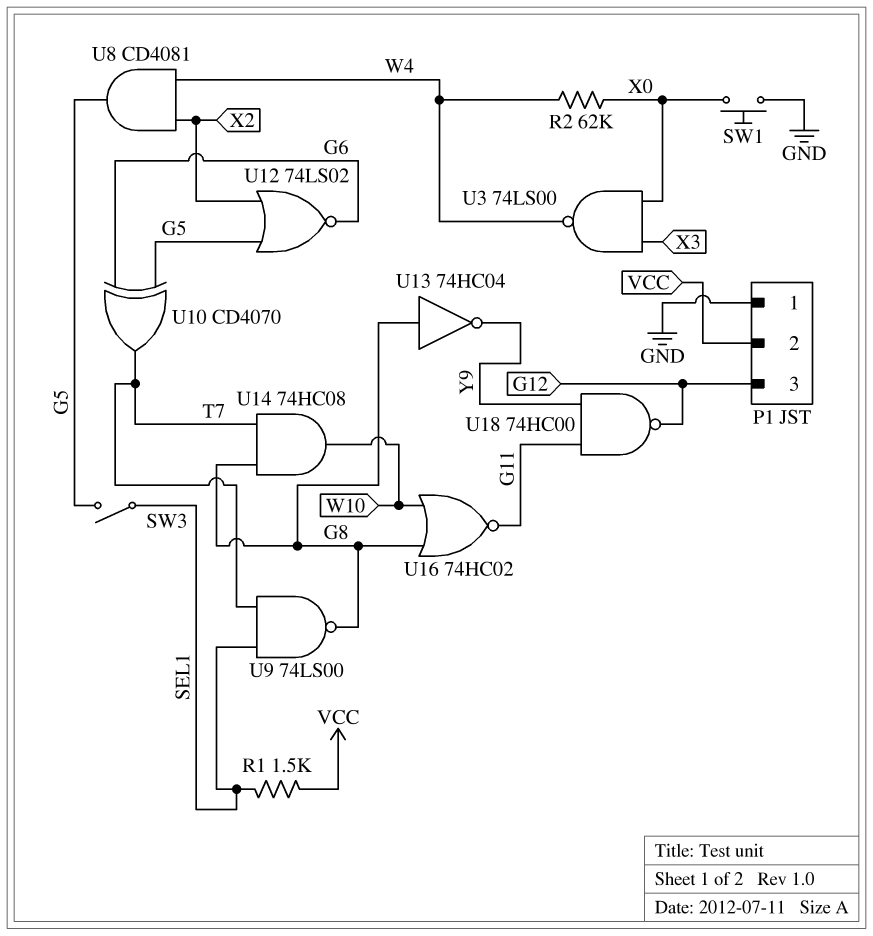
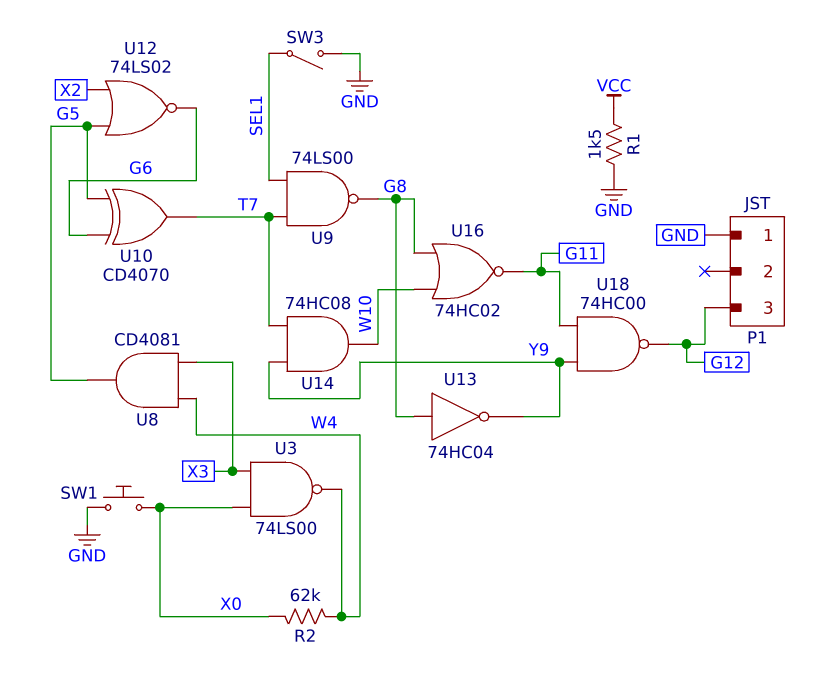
P1 pin 2: VCC -> none
R1: 1.5k (SEL1, VCC) -> 1.5k (GND, VCC)
SW3: switch (G5, SEL1) -> switch (GND, SEL1)
U8: AND CD4081 (in W4, in X2, out G5) -> AND CD4081 (in W4, in X3, out G5)
U14: AND 74HC08 (in G8, in T7, out W10) -> AND 74HC08 (in T7, in Y9, out W10)

